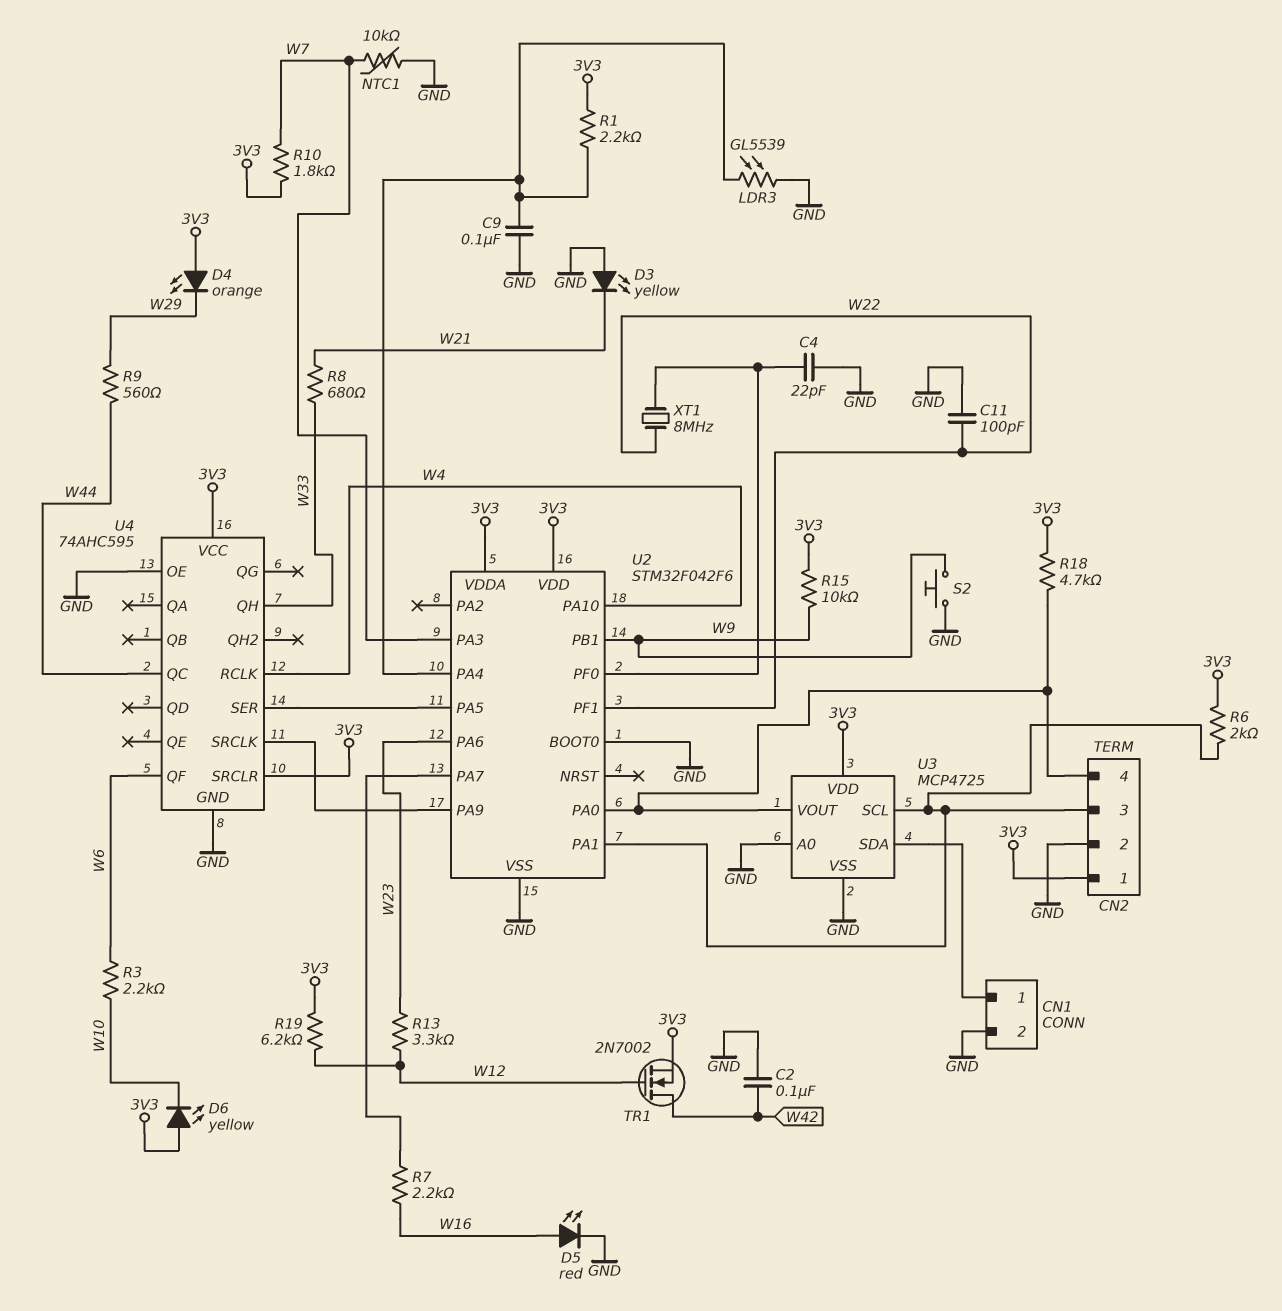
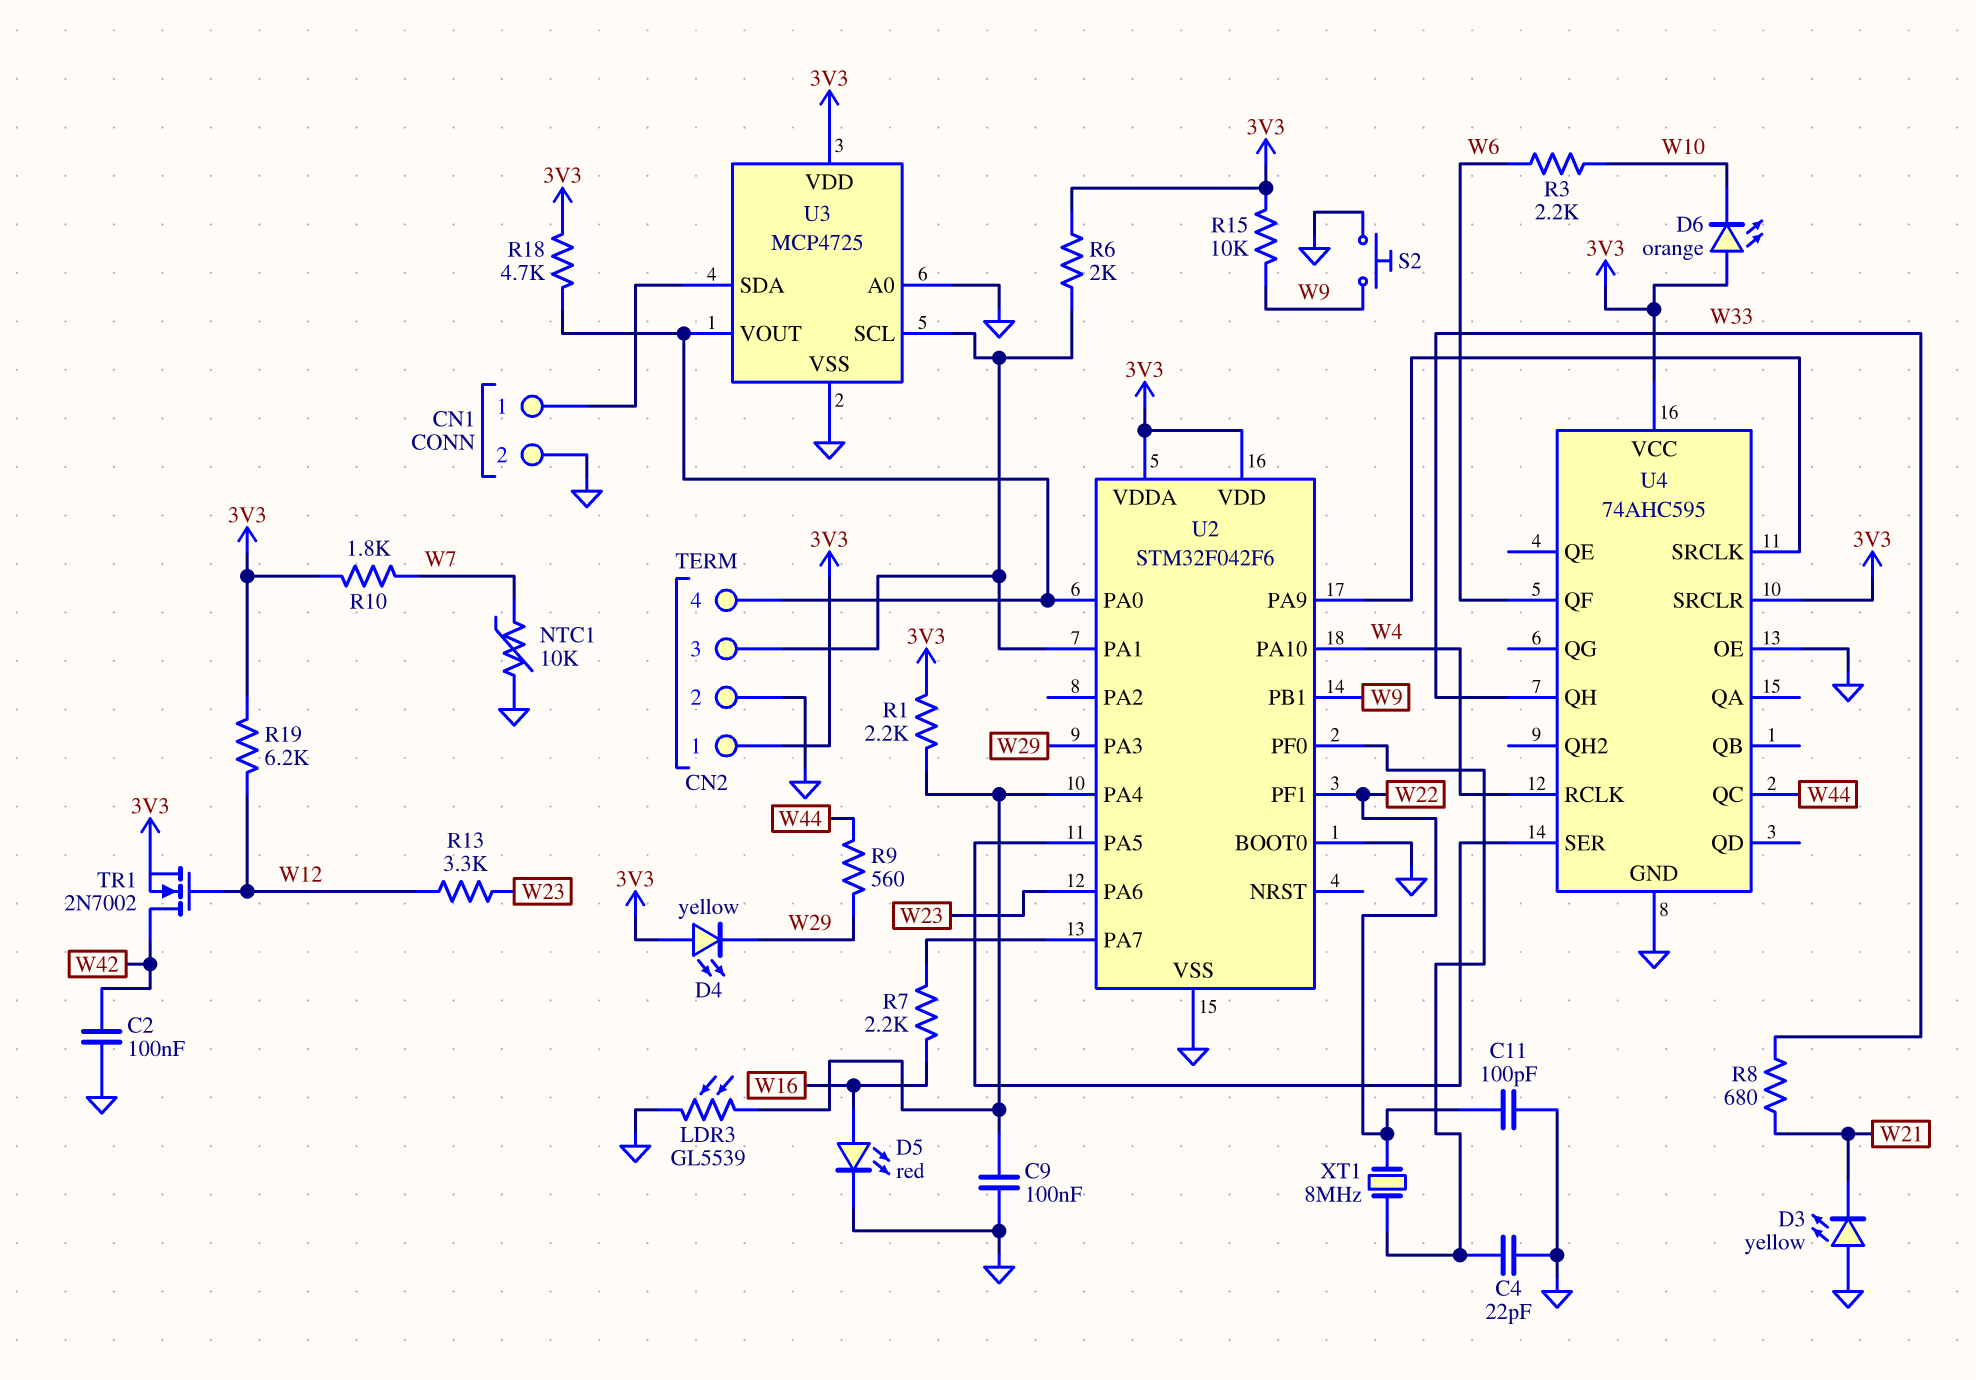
D4: LED orange (A 3V3, K W29) -> LED yellow (A 3V3, K W29)
D6: LED yellow (A 3V3, K W10) -> LED orange (A 3V3, K W10)
U2 pin PA3: W7 -> W29

